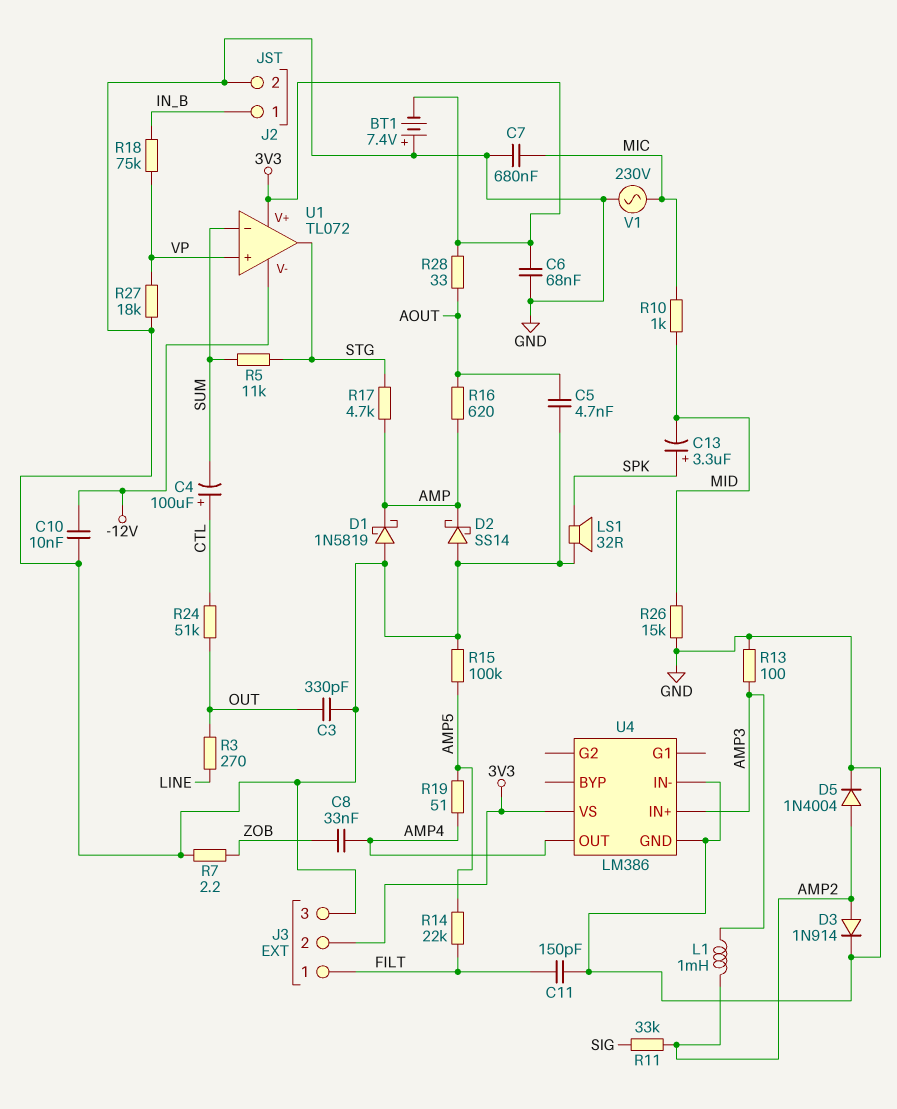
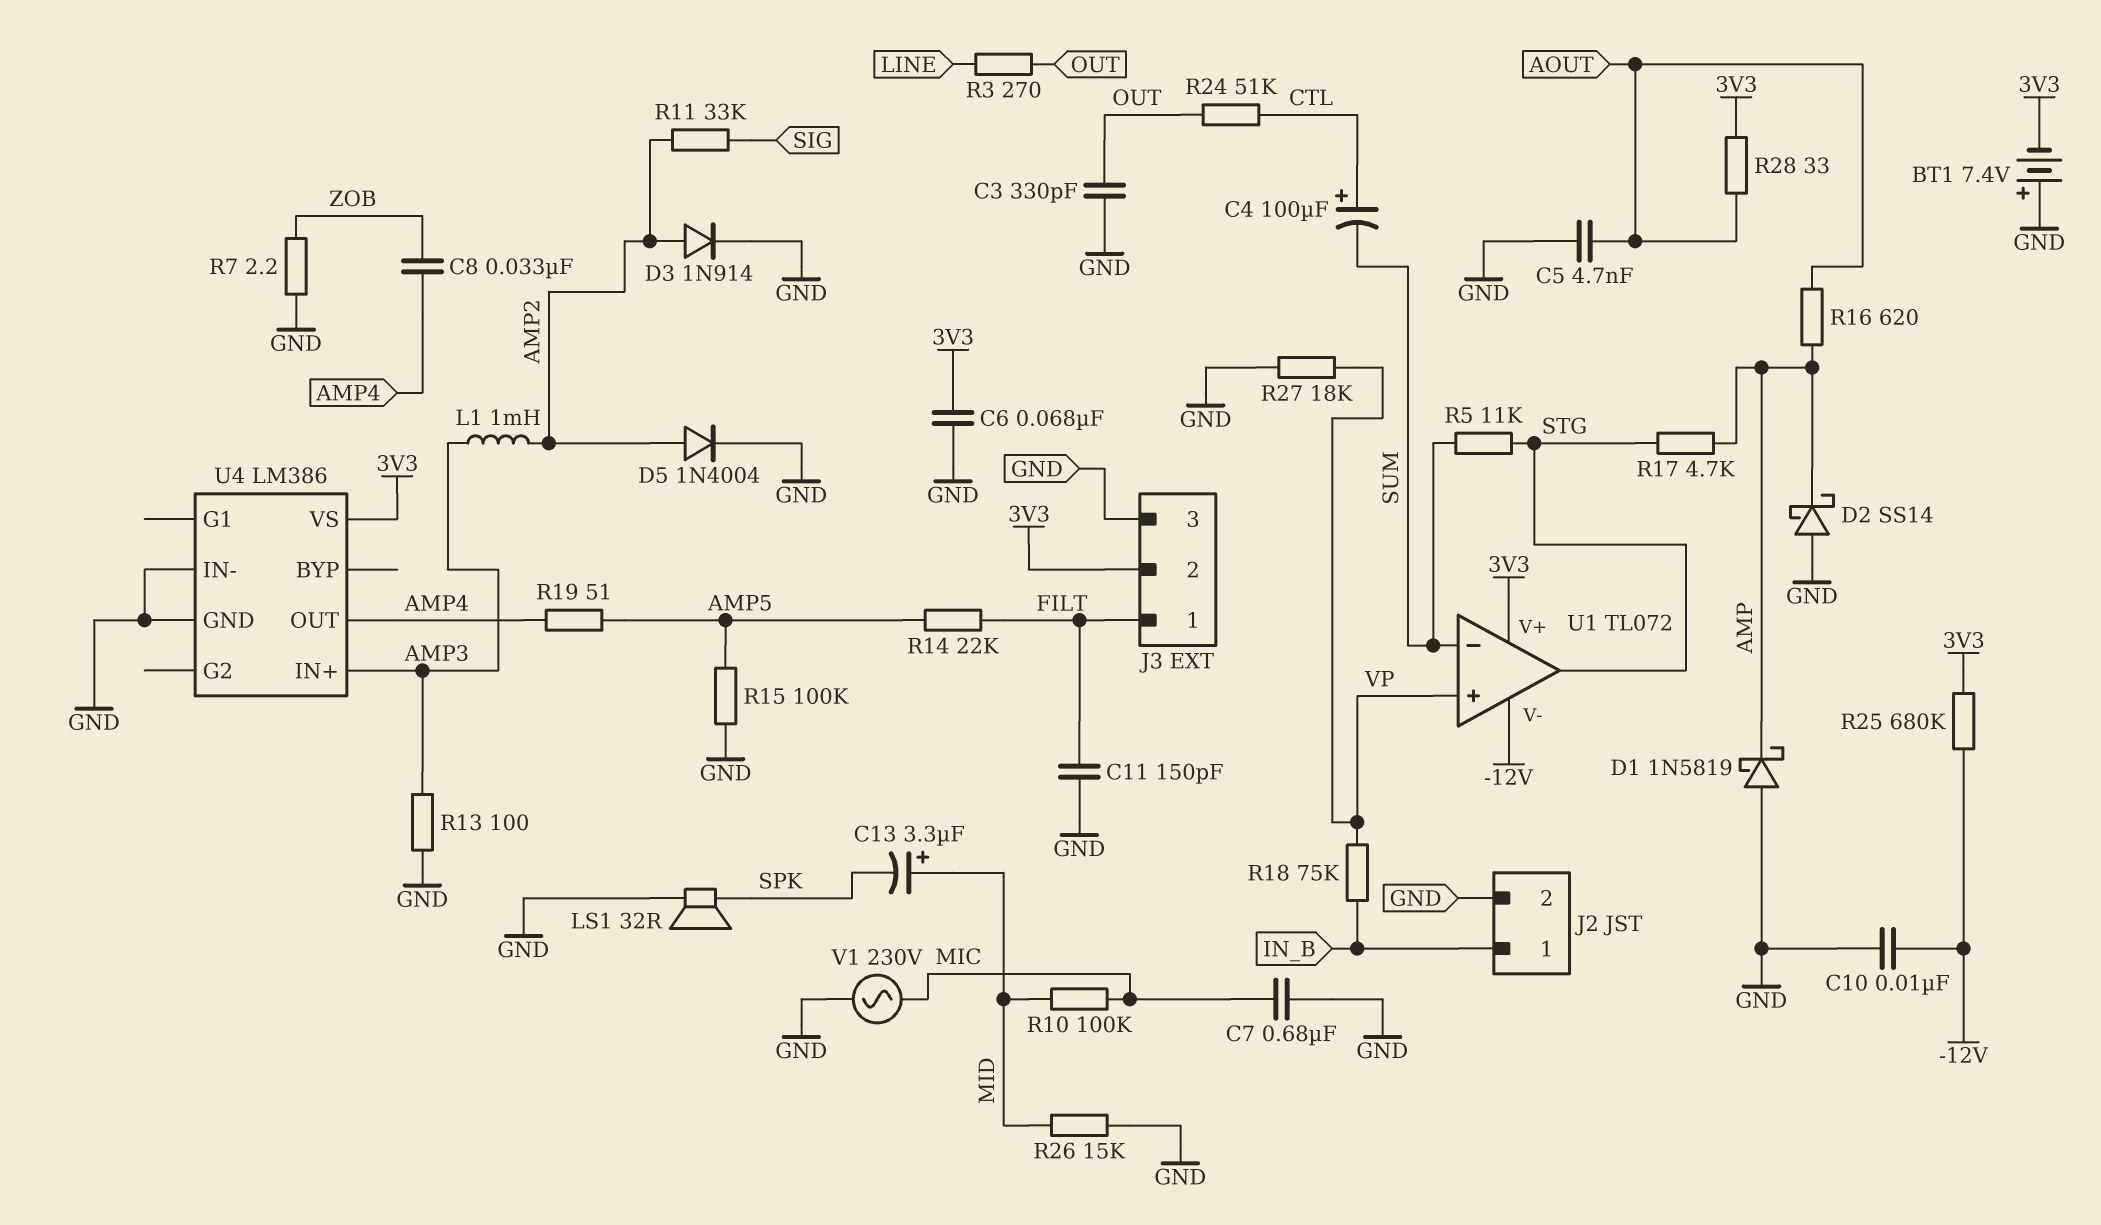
C13: 3.3uF (plus SPK, minus MID) -> 3.3uF (plus MID, minus SPK)
R10: 1k (MIC, MID) -> 100k (MIC, MID)
R25: none -> 680k (-12V, 3V3)

